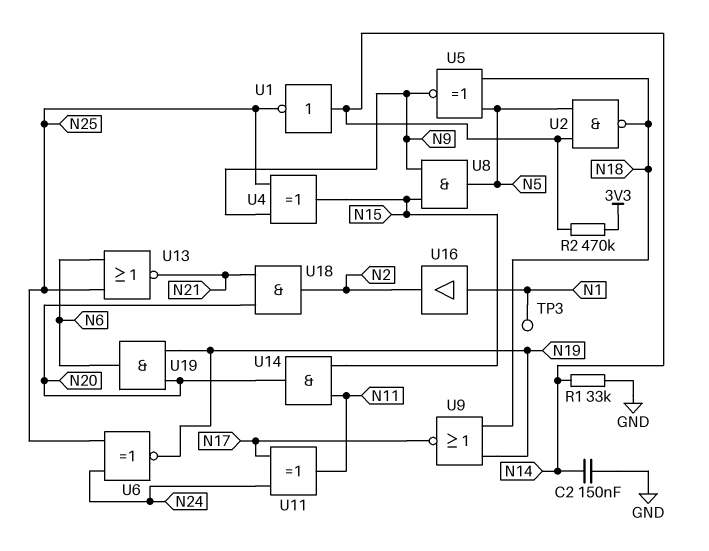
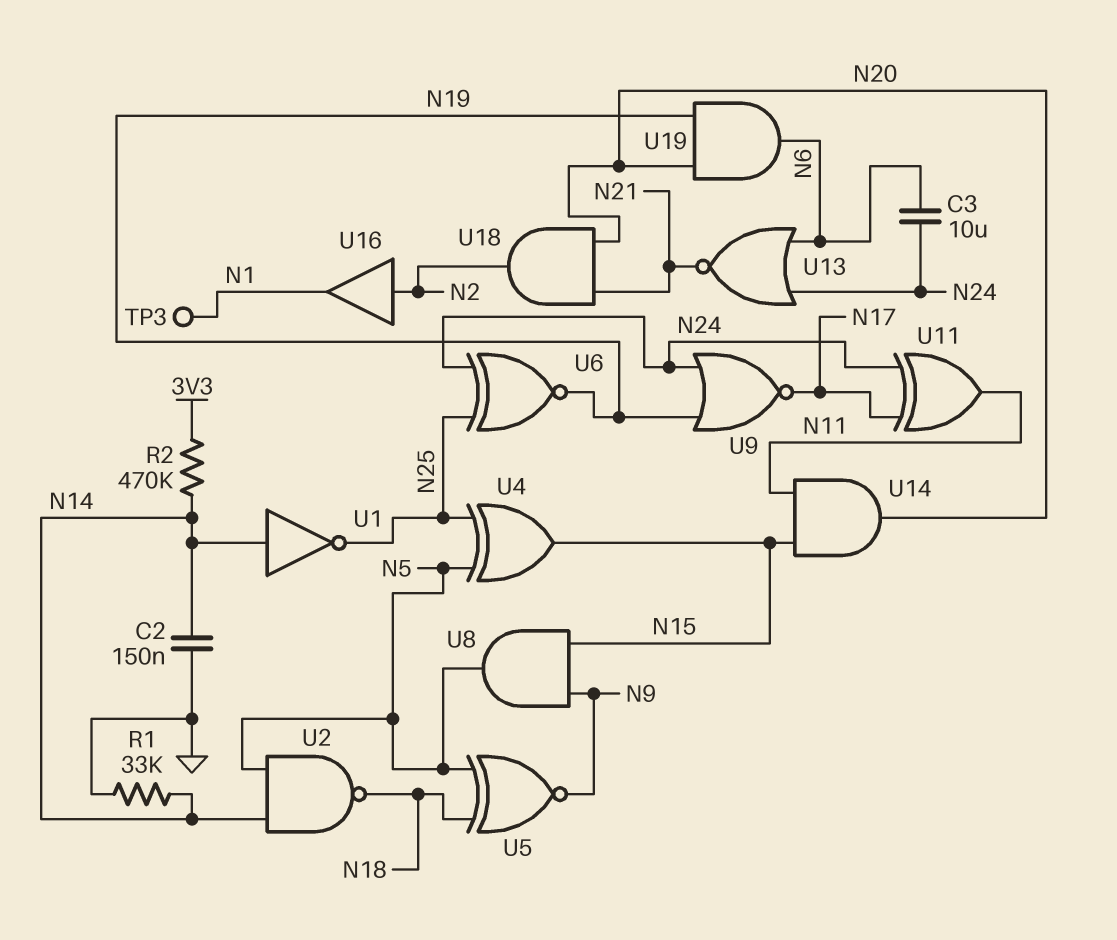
C3: none -> 10uF (N6, N24)
U4: XOR (in N9, in N25, out N15) -> XOR (in N5, in N25, out N15)
U9: NOR (in N18, in N19, out N17) -> NOR (in N19, in N24, out N17)
U13: NOR (in N6, in N25, out N21) -> NOR (in N6, in N24, out N21)
U16: buffer (in N1, out N2) -> buffer (in N2, out N1)

